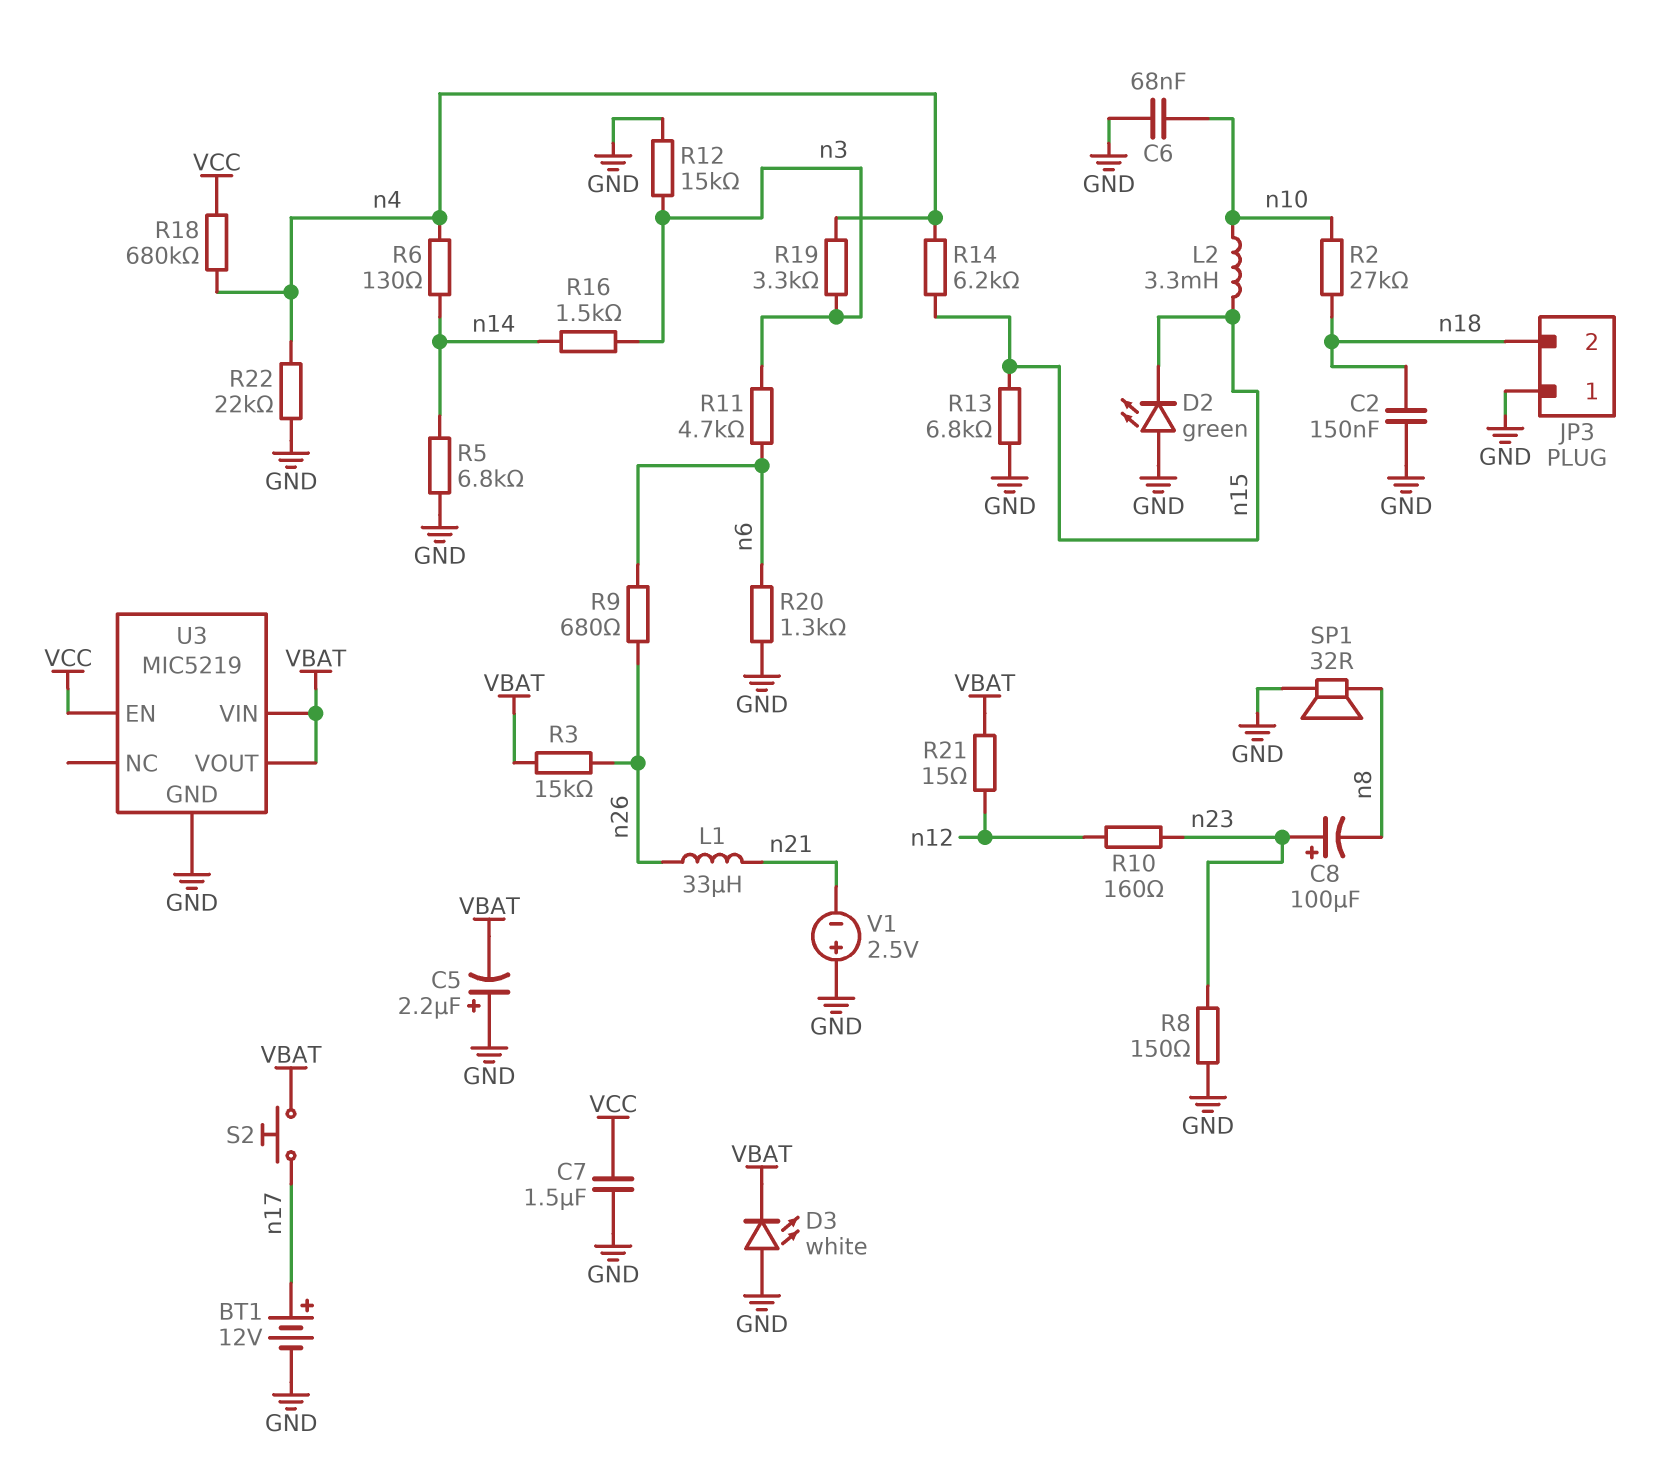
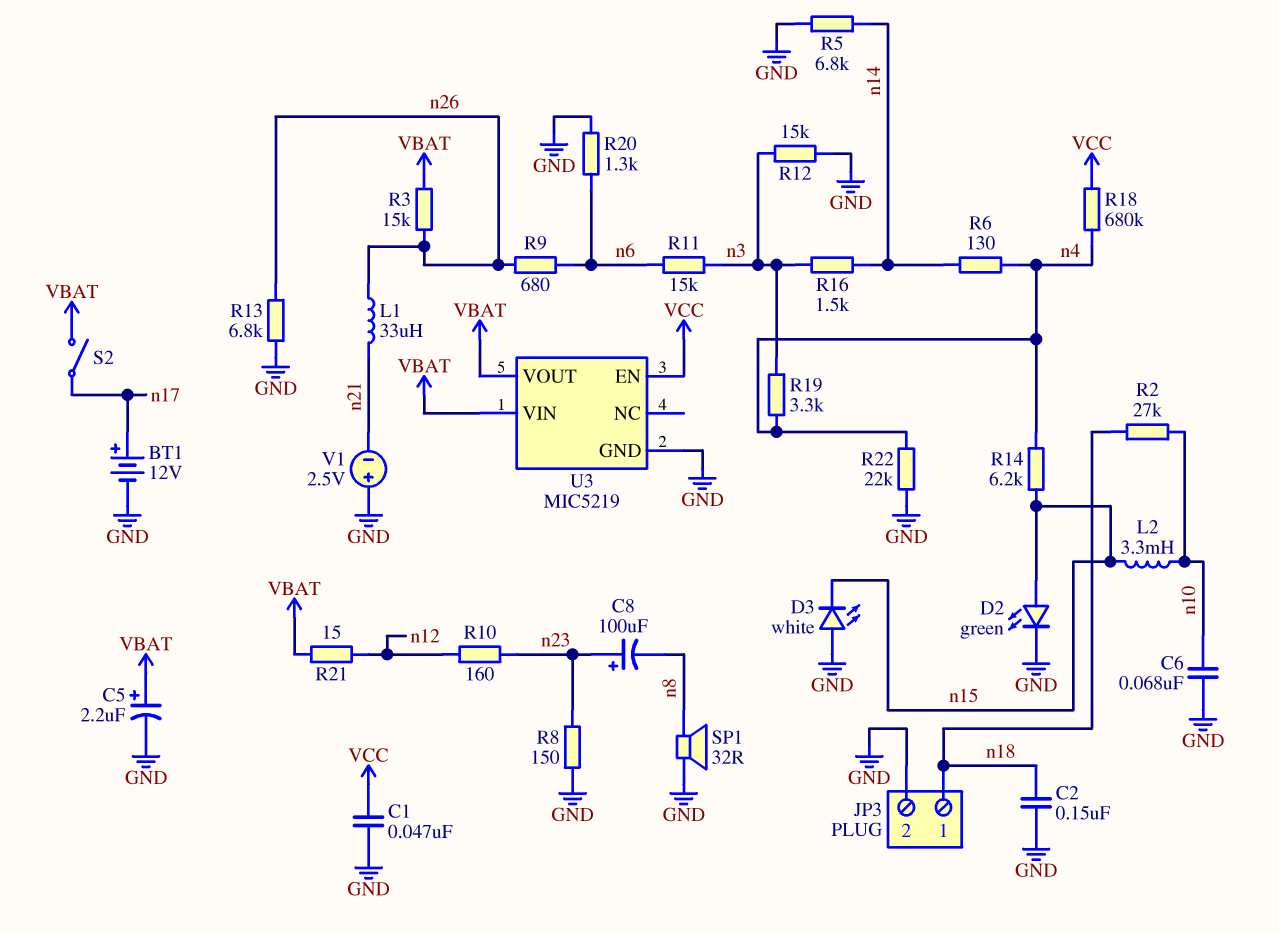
C1: none -> 47nF (GND, VCC)
C5: 2.2uF (plus GND, minus VBAT) -> 2.2uF (plus VBAT, minus GND)
C7: 1.5uF (GND, VCC) -> none
D2: LED green (A GND, K n15) -> LED green (A n15, K GND)
D3: LED white (A GND, K VBAT) -> LED white (A GND, K n15)
JP3 pin 1: GND -> n18
JP3 pin 2: n18 -> GND
R11: 4.7k (n3, n6) -> 15k (n3, n6)
R13: 6.8k (GND, n15) -> 6.8k (GND, n26)
S2: button (VBAT, n17) -> switch (VBAT, n17)

